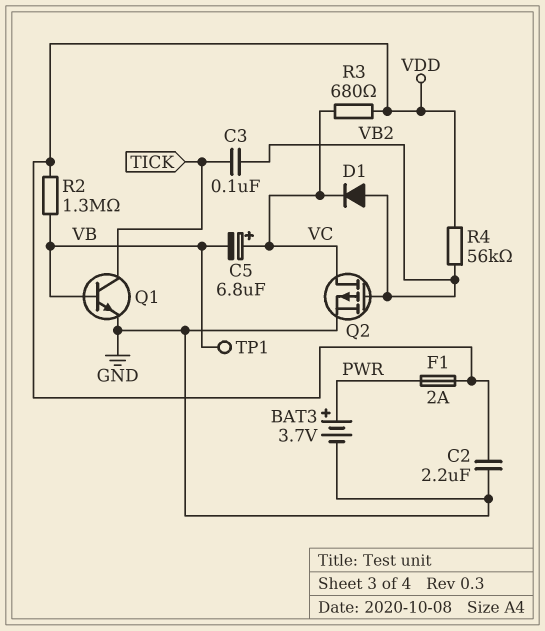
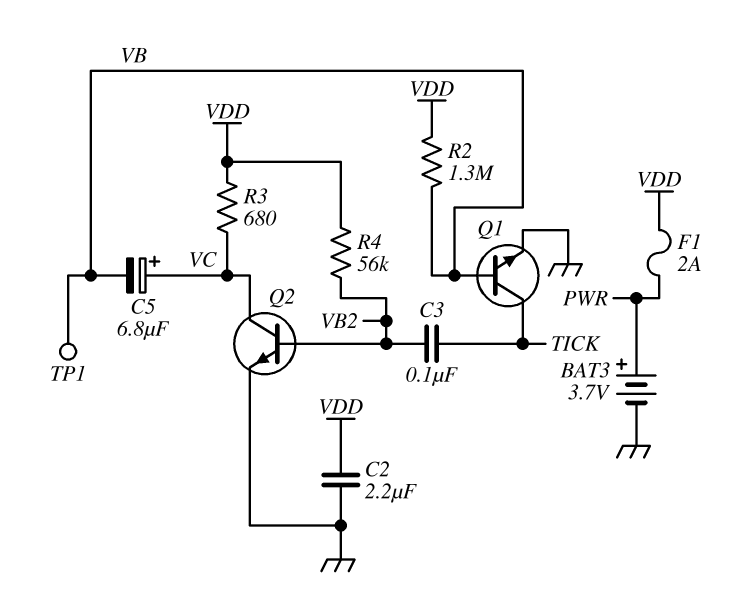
D1: diode (A VB2, K VC) -> none
Q2: PMOS (G VB2, D VC, S GND) -> NPN (B VB2, C VC, E GND)

